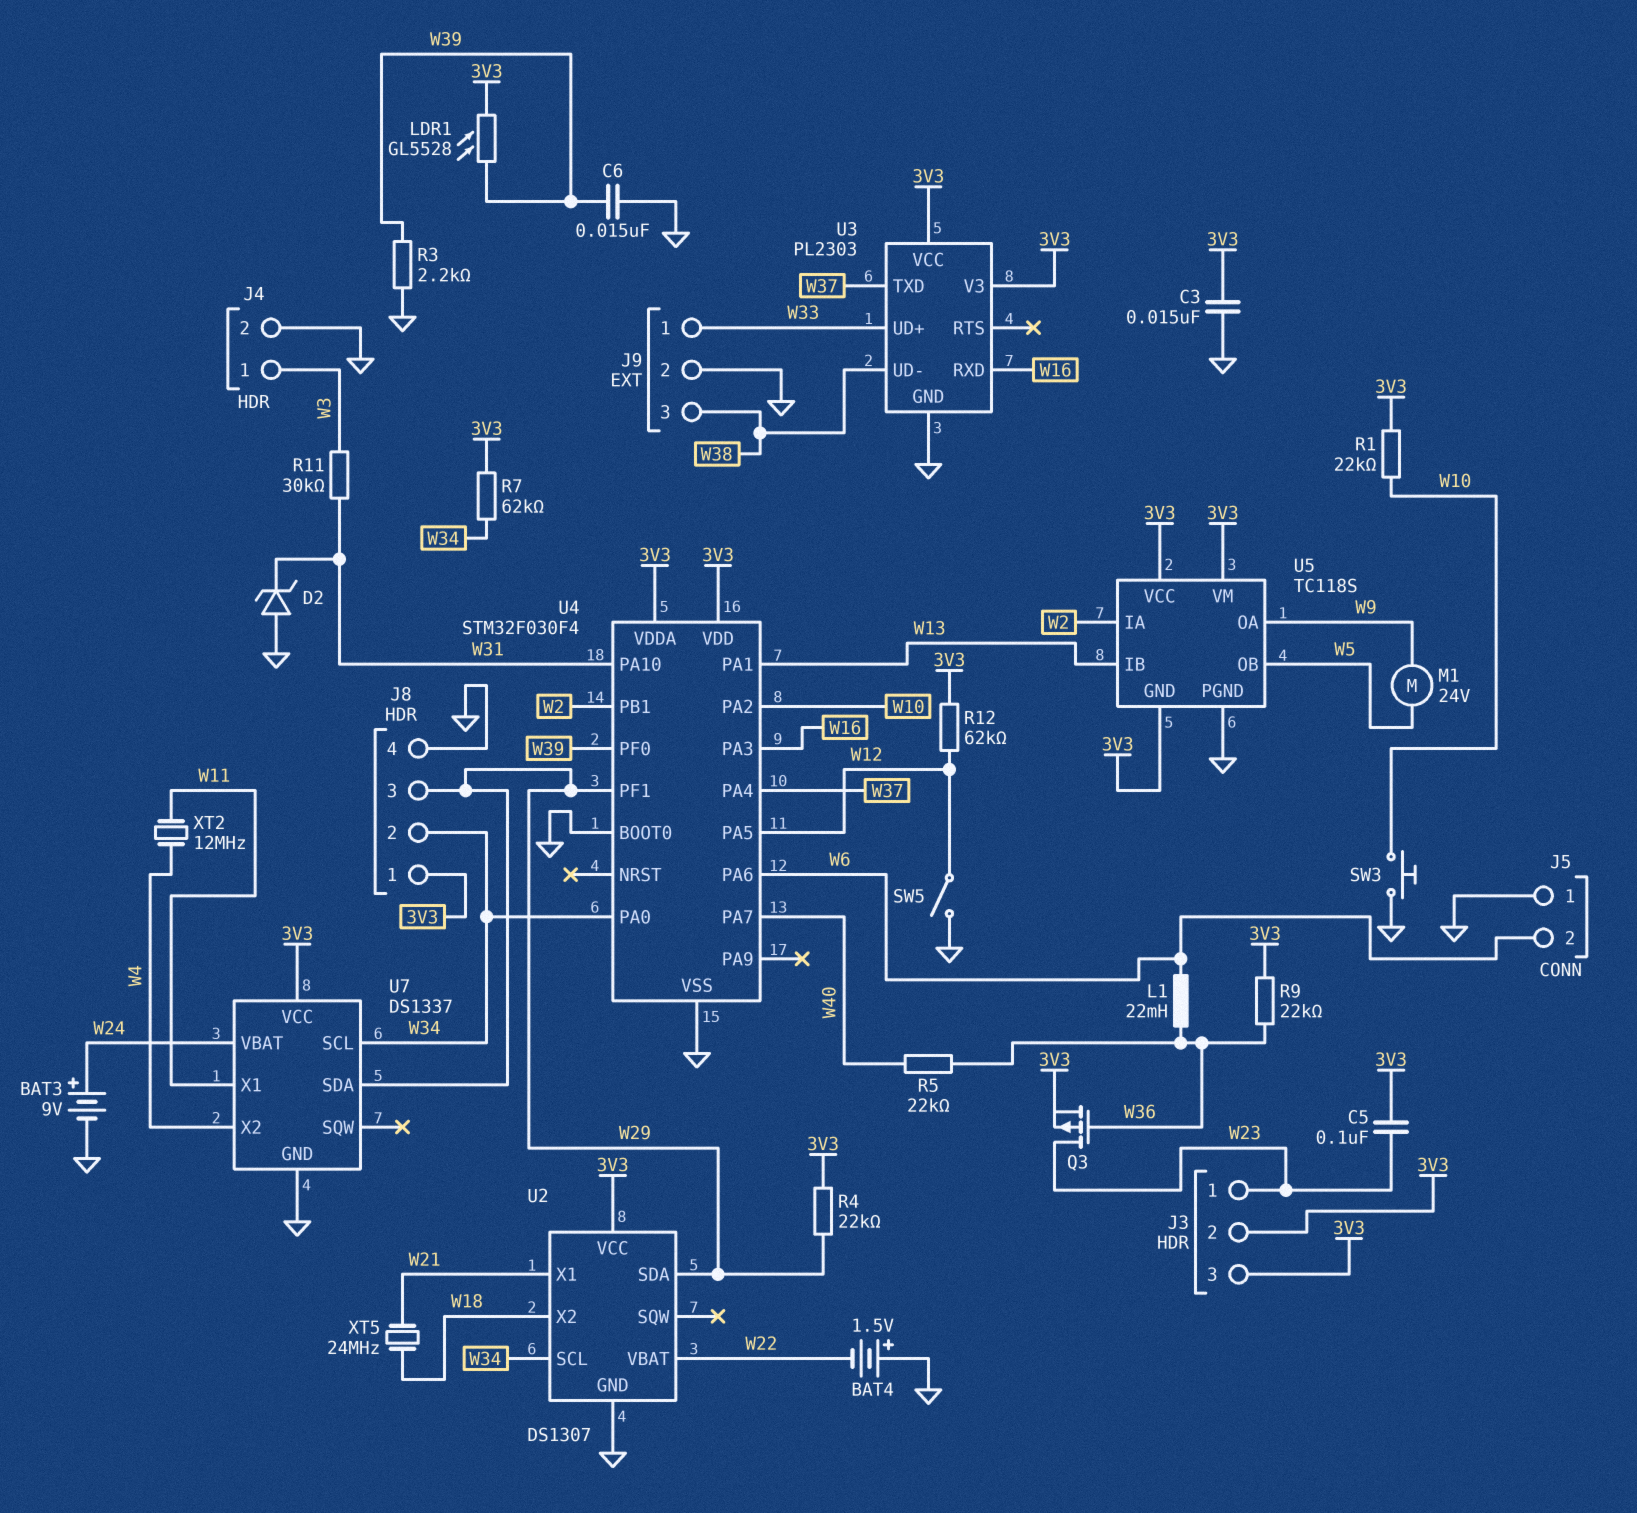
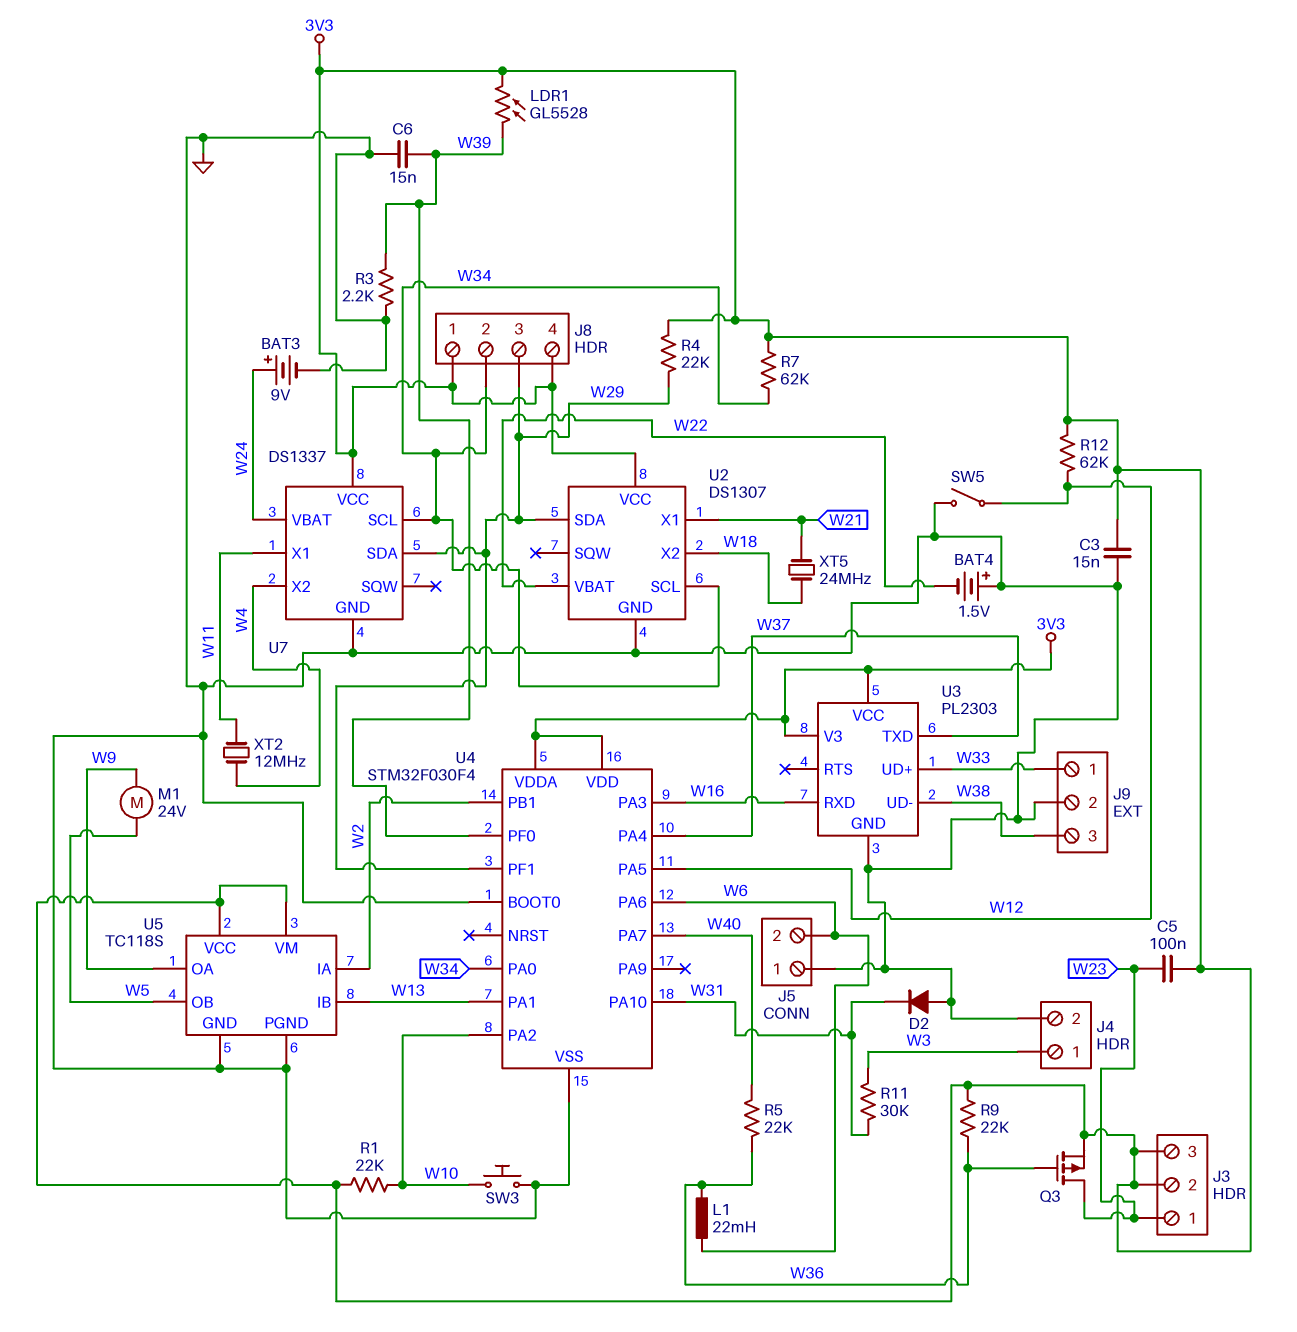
D2: zener (A GND, K W31) -> diode (A GND, K W31)
J8 pin 4: GND -> 3V3
U5 pin GND: 3V3 -> GND

